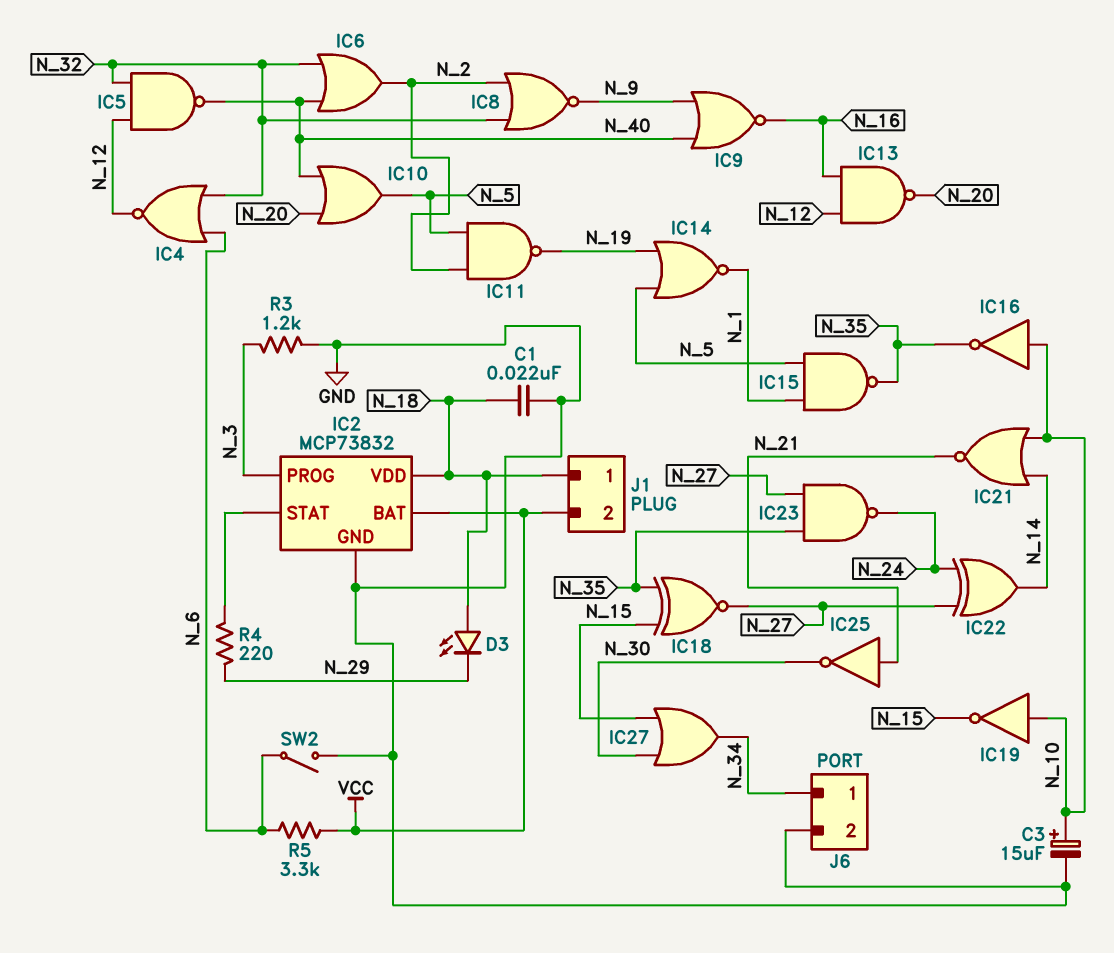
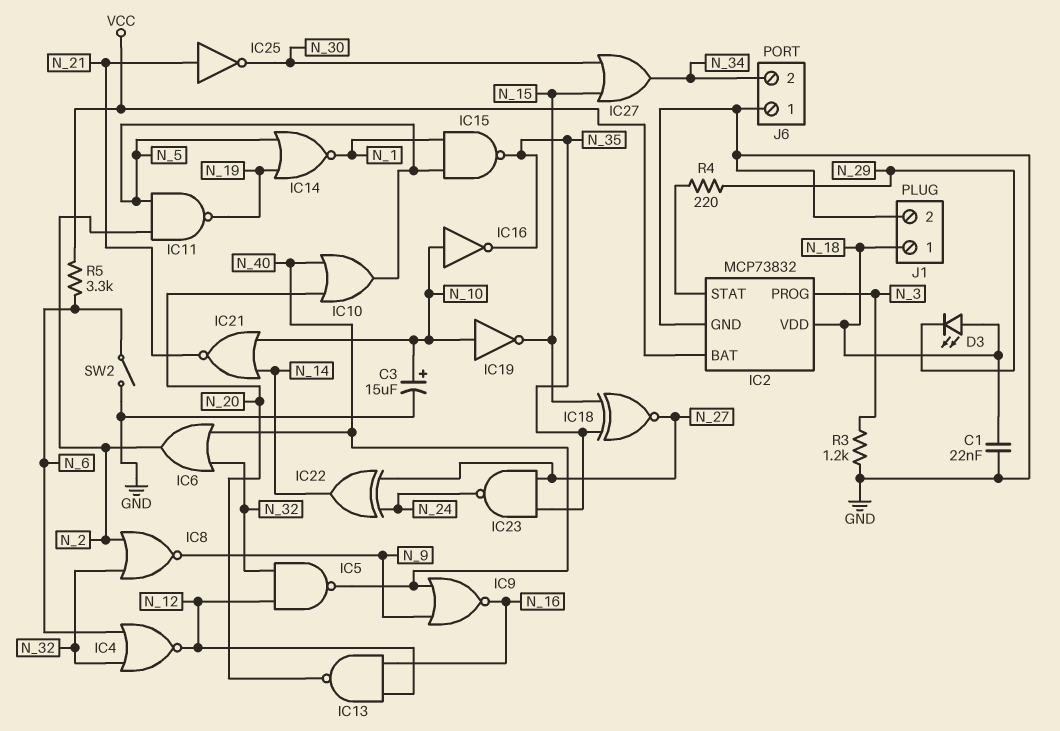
J1 pin 2: VCC -> GND
J6 pin 1: N_34 -> GND
J6 pin 2: GND -> N_34

